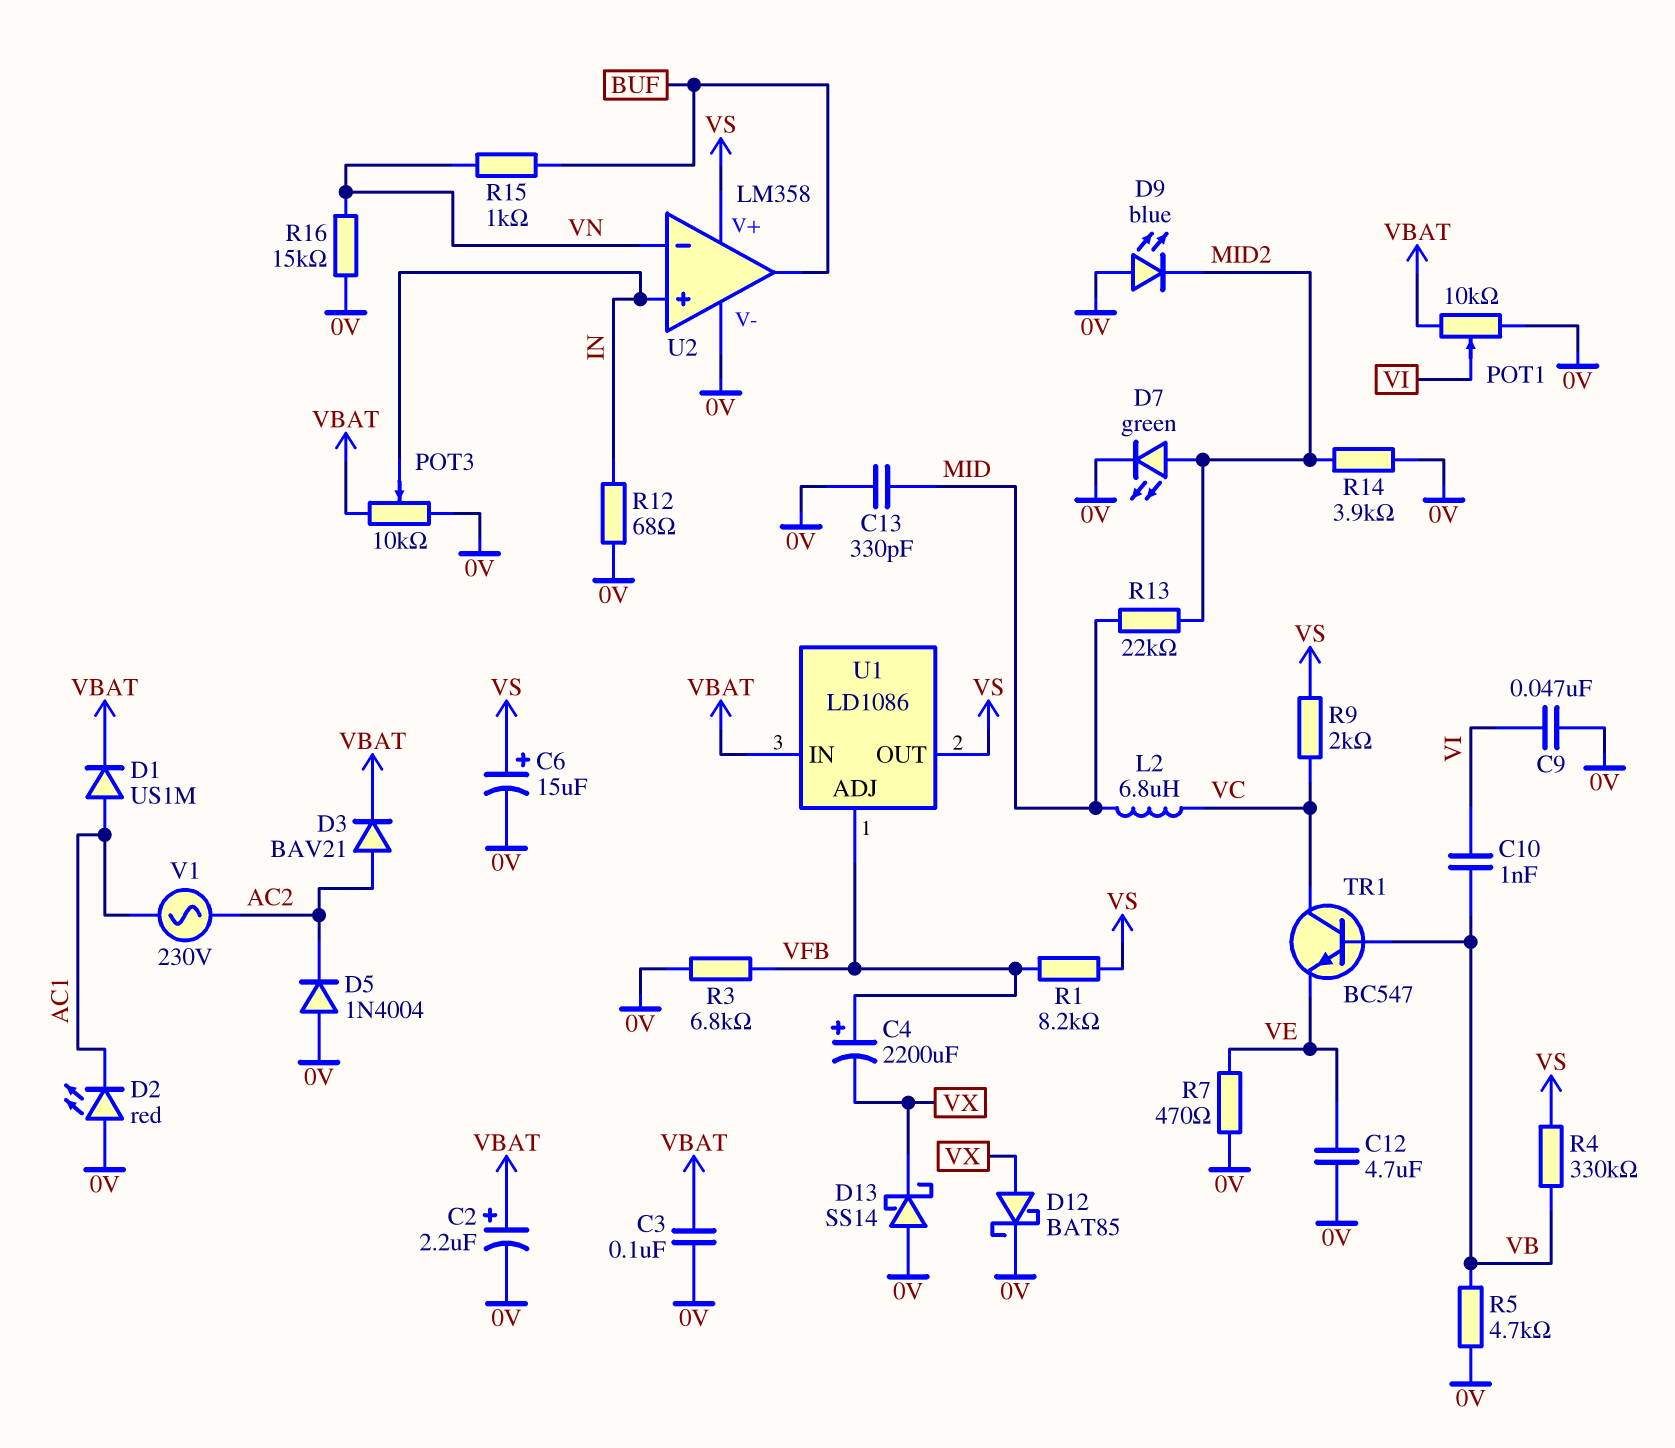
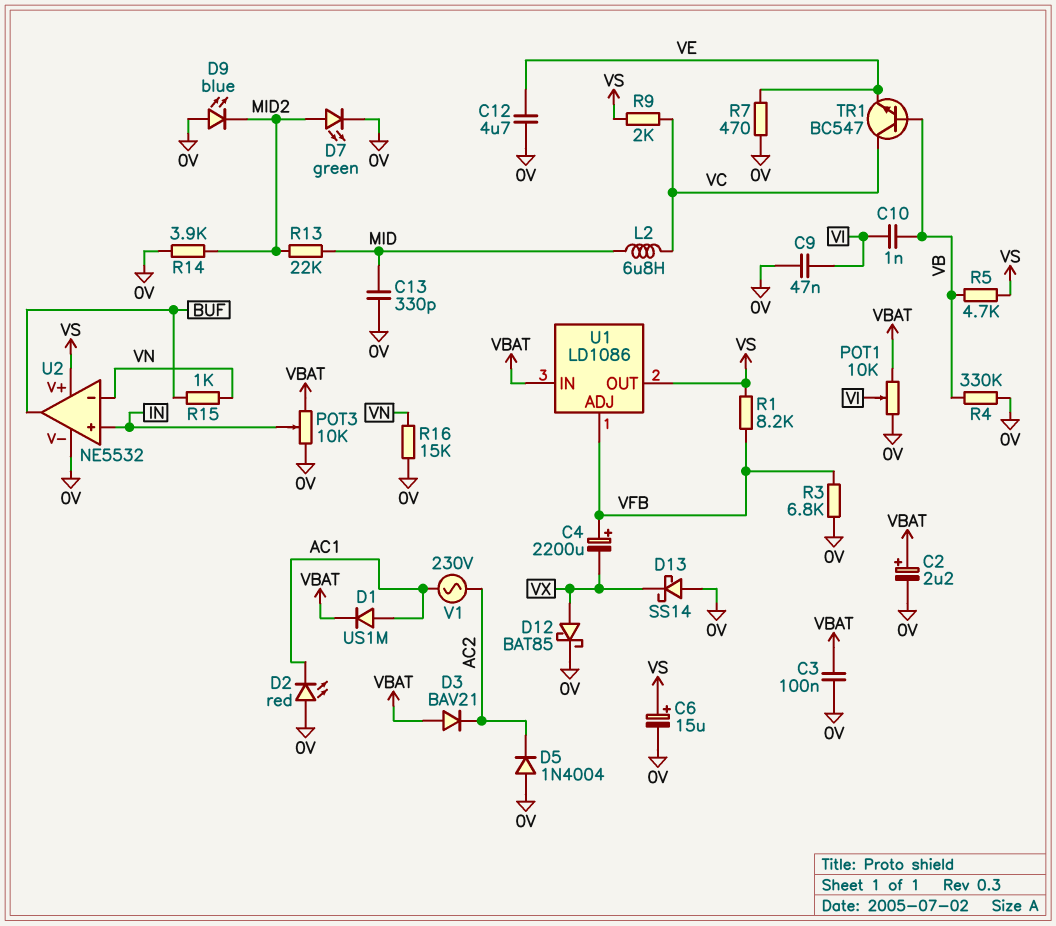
D3: diode BAV21 (A AC2, K VBAT) -> diode BAV21 (A VBAT, K AC2)
R4: 330k (VB, VS) -> 330k (0V, VB)
R5: 4.7k (0V, VB) -> 4.7k (VB, VS)
R12: 68 (0V, IN) -> none
U2: LM358 -> NE5532

